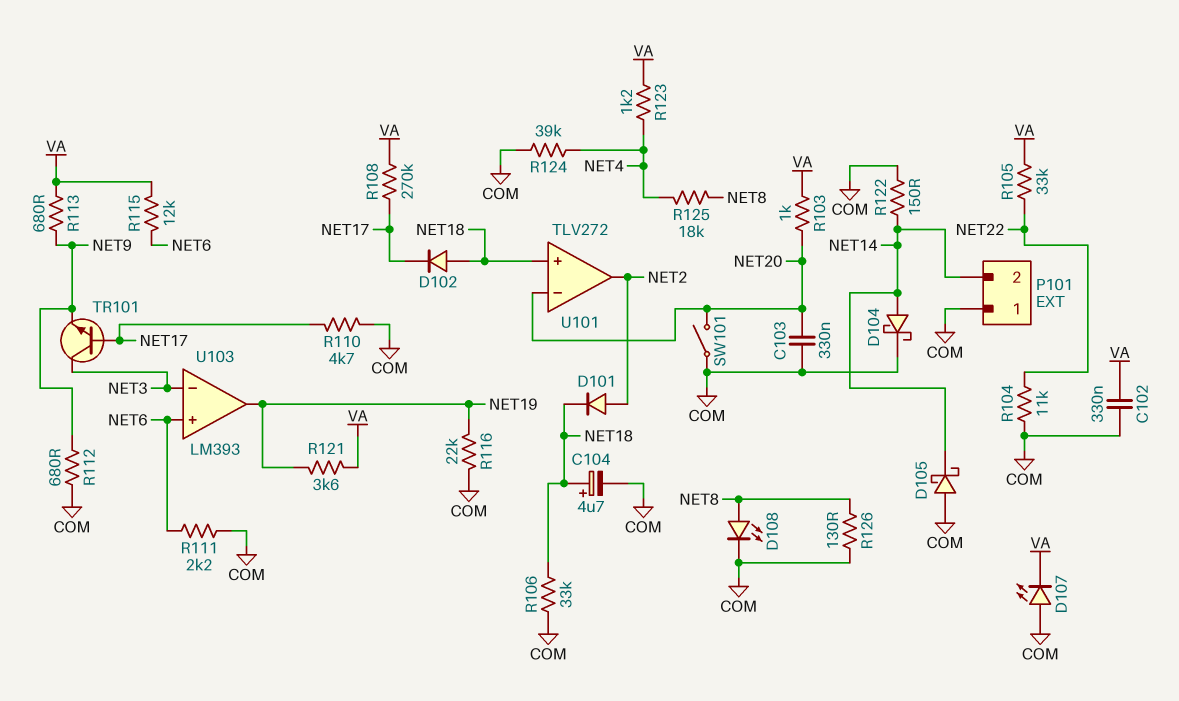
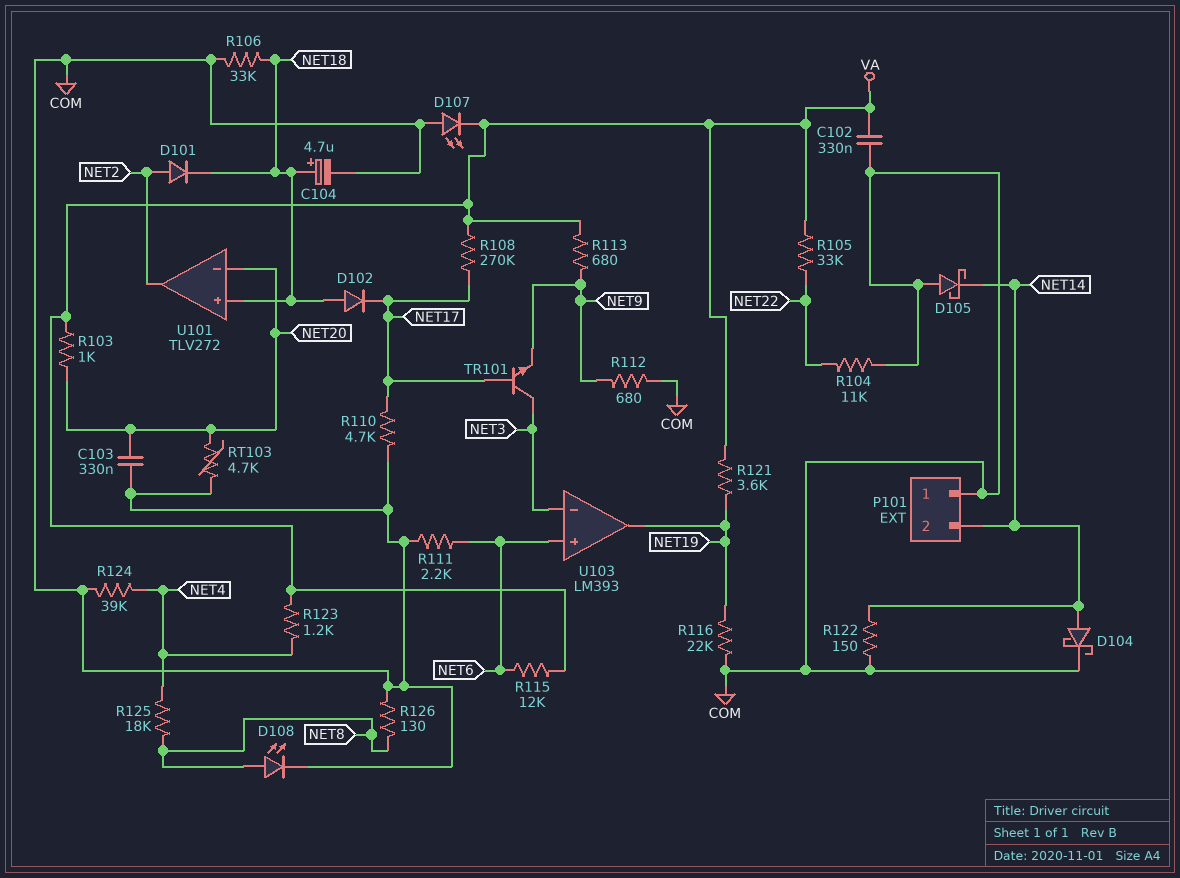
RT103: none -> 4.7k (COM, NET20)
SW101: switch (COM, NET20) -> none

